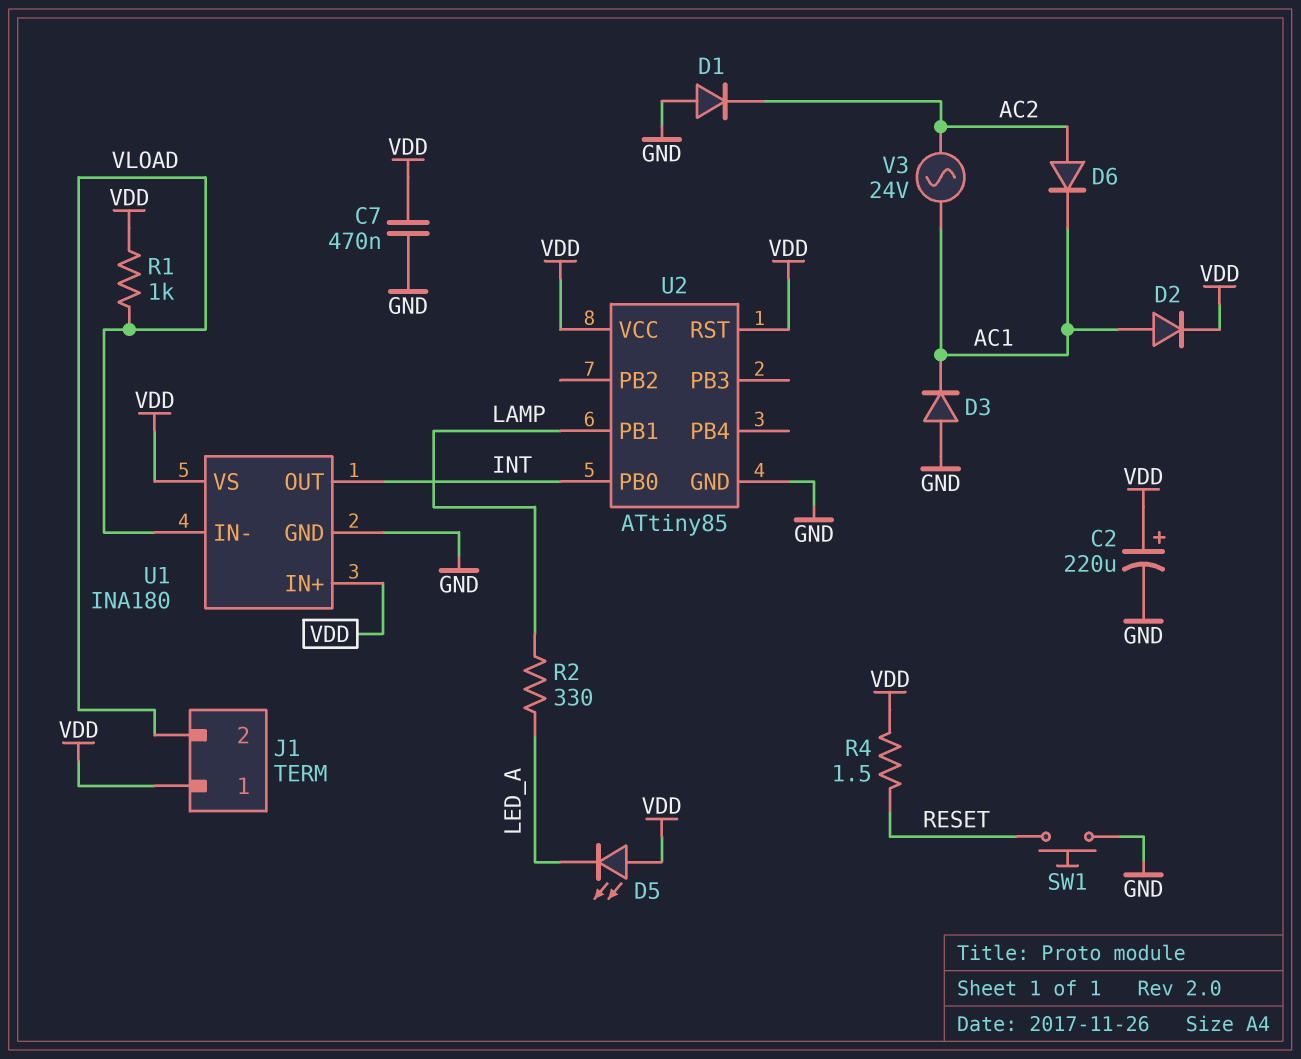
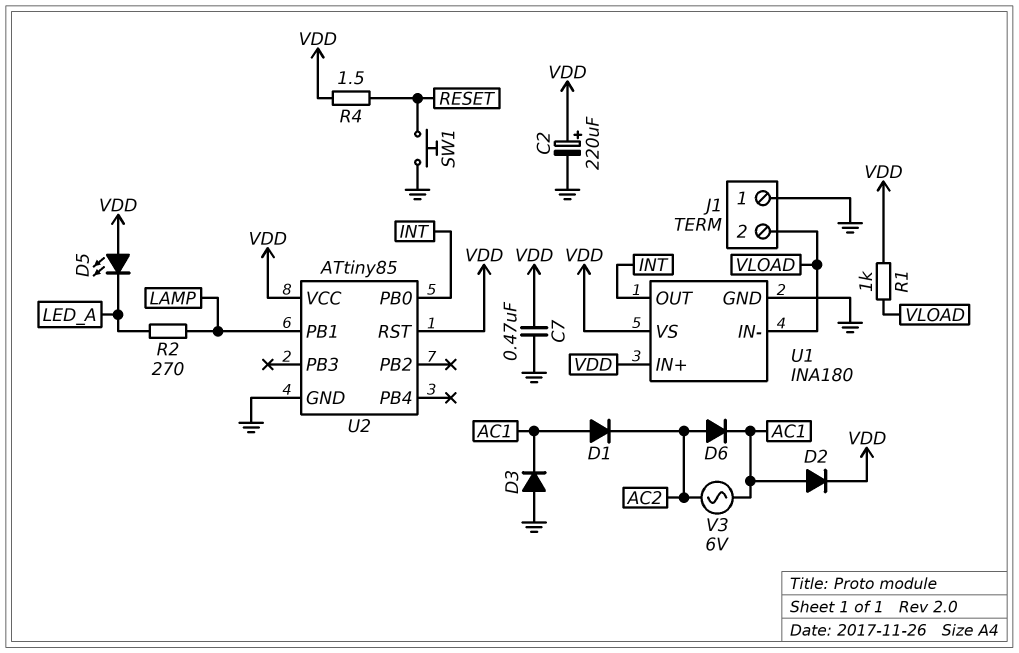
D1: diode (A GND, K AC2) -> diode (A AC1, K AC2)
J1 pin 1: VDD -> GND
R2: 330 (LAMP, LED_A) -> 270 (LAMP, LED_A)
V3: AC 24V (AC1, AC2) -> AC 6V (AC1, AC2)

